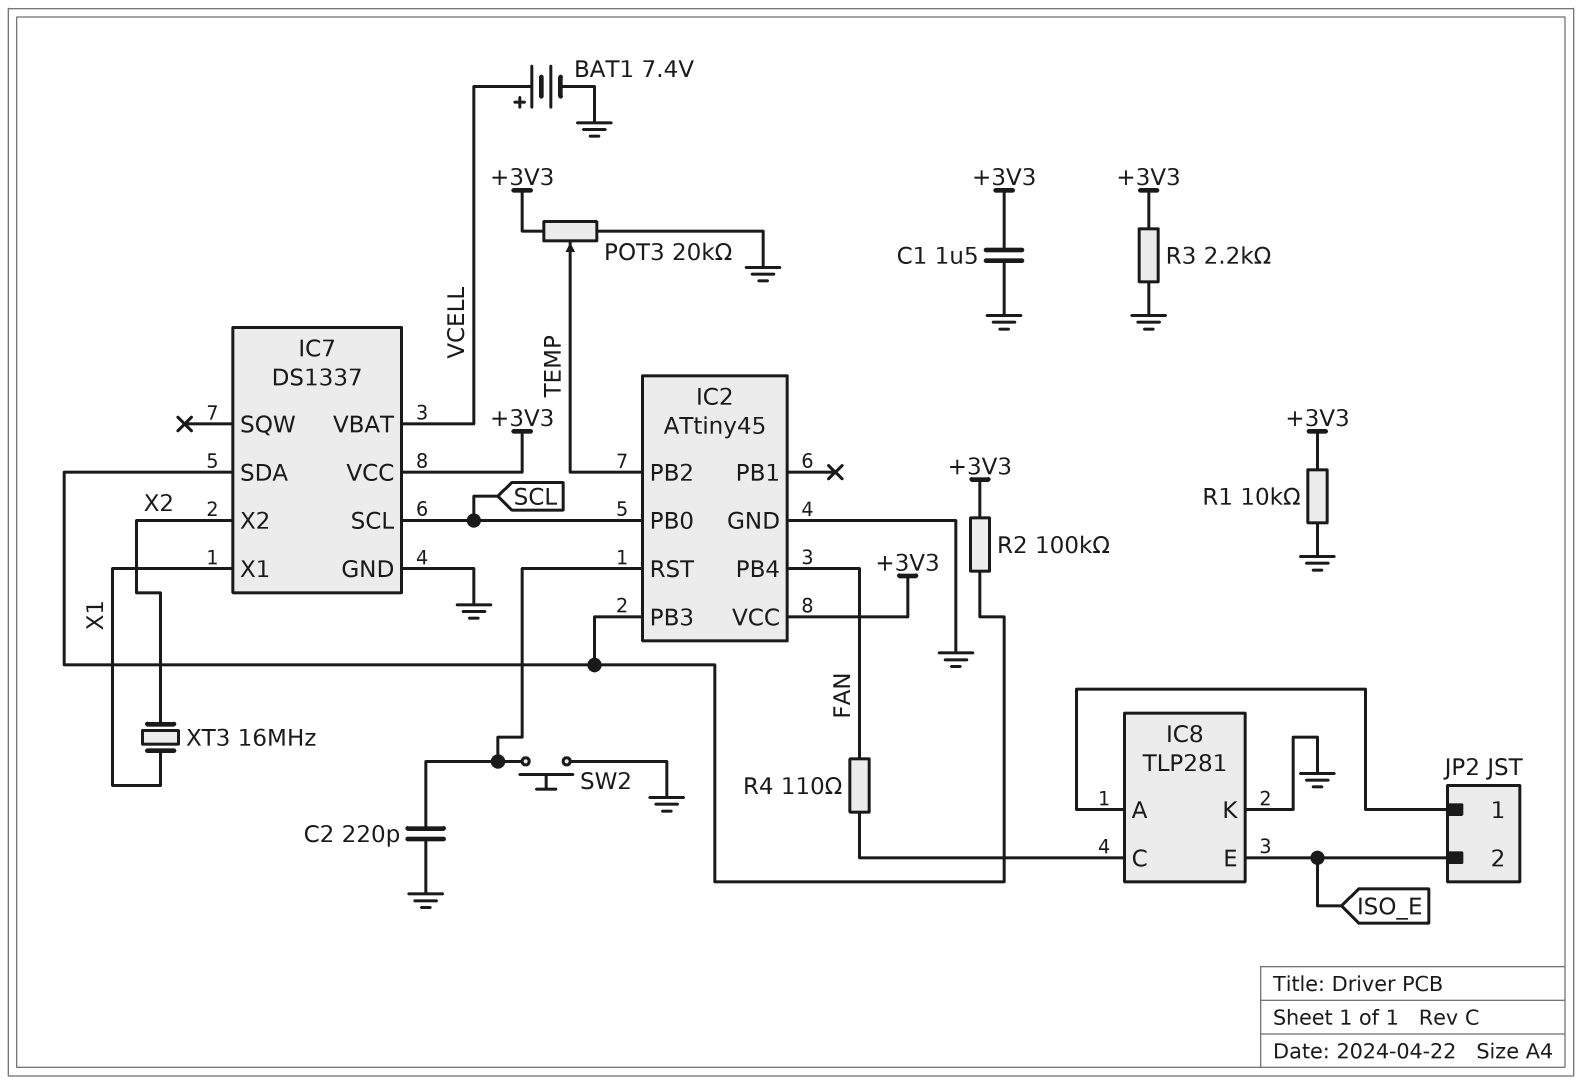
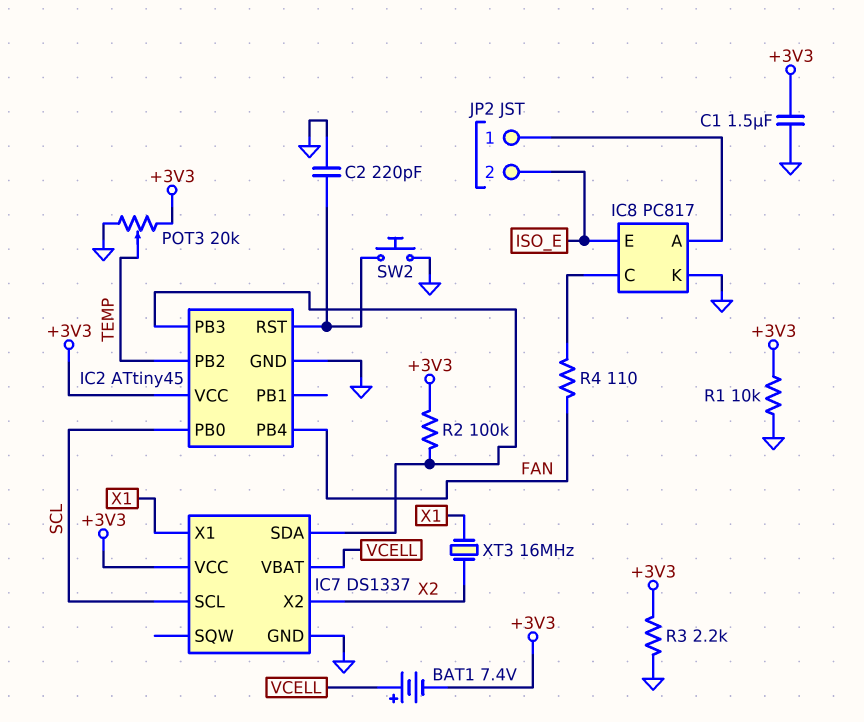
BAT1: 7.4V (plus VCELL, minus GND) -> 7.4V (plus VCELL, minus +3V3)
IC8: TLP281 -> PC817

